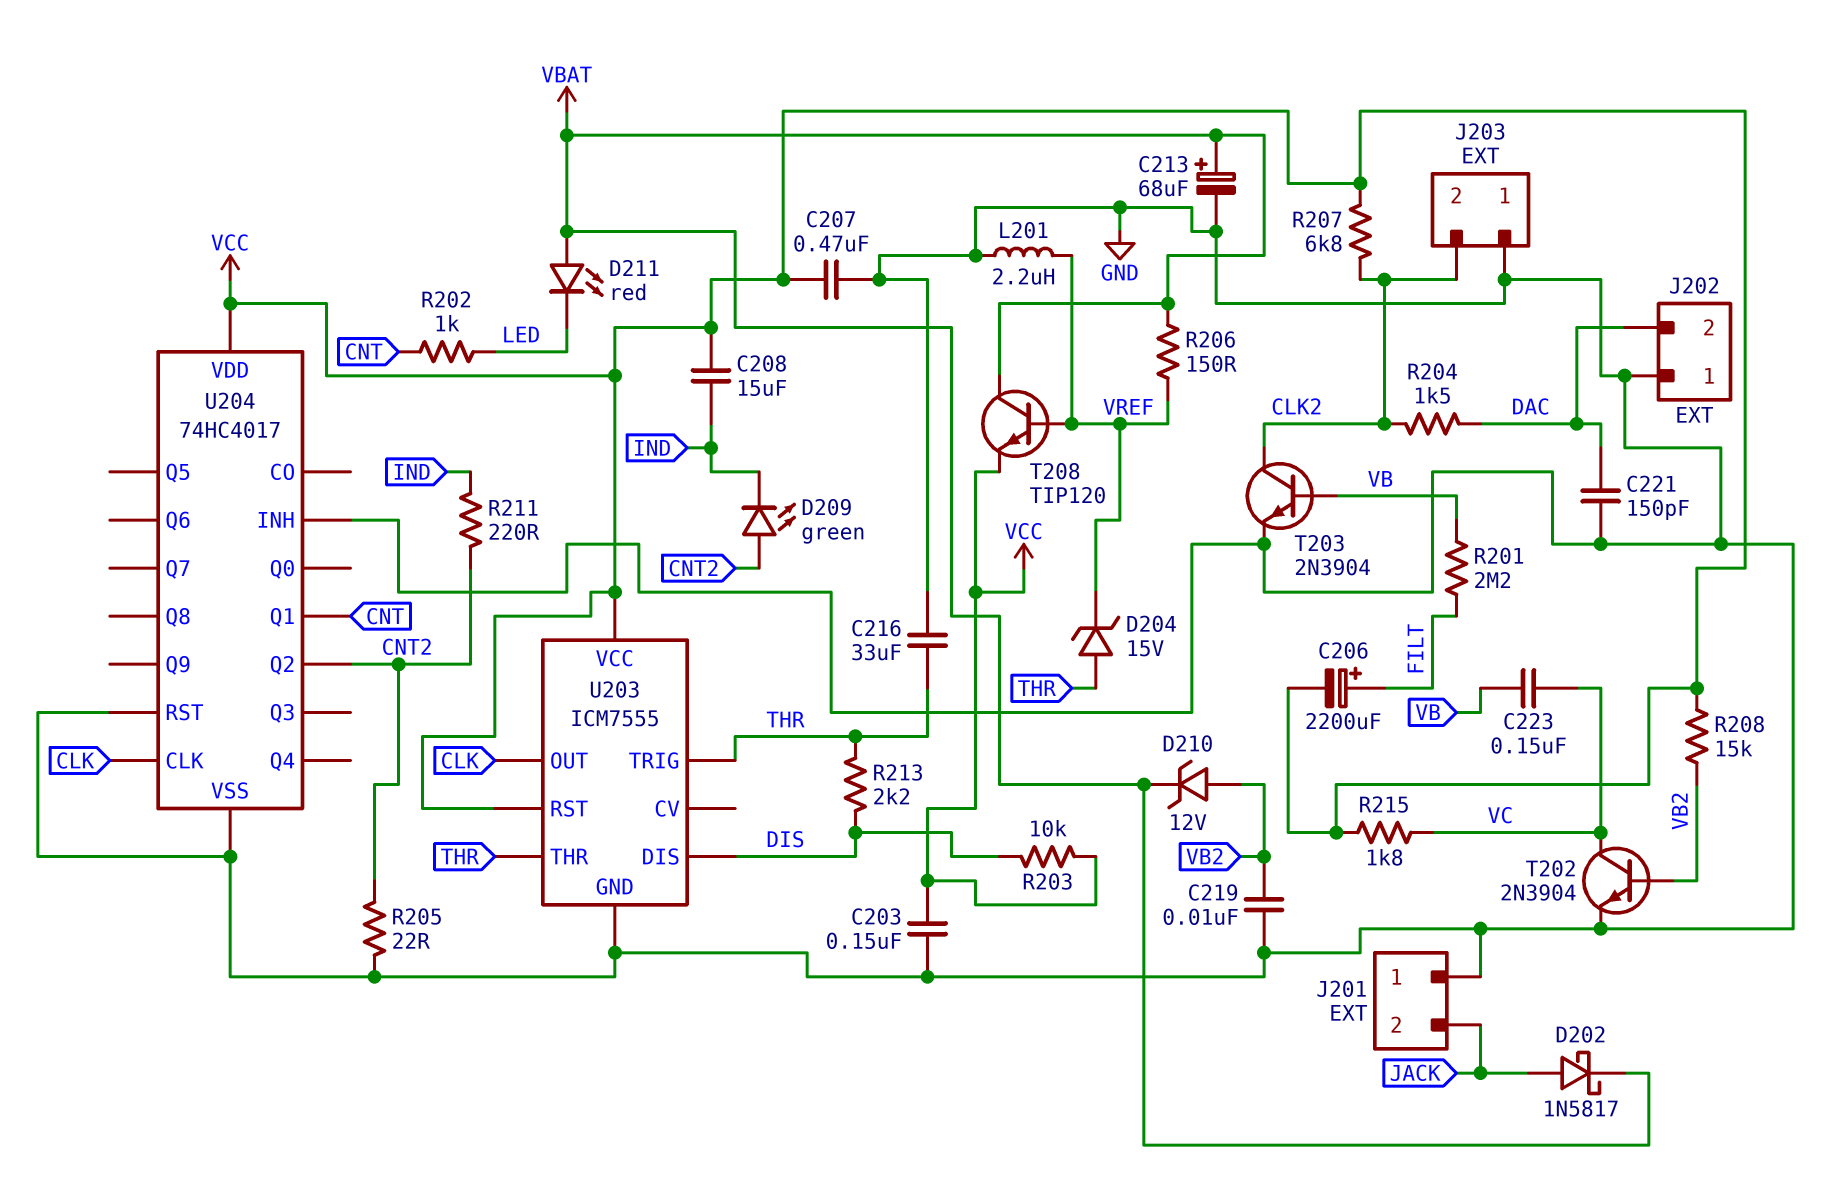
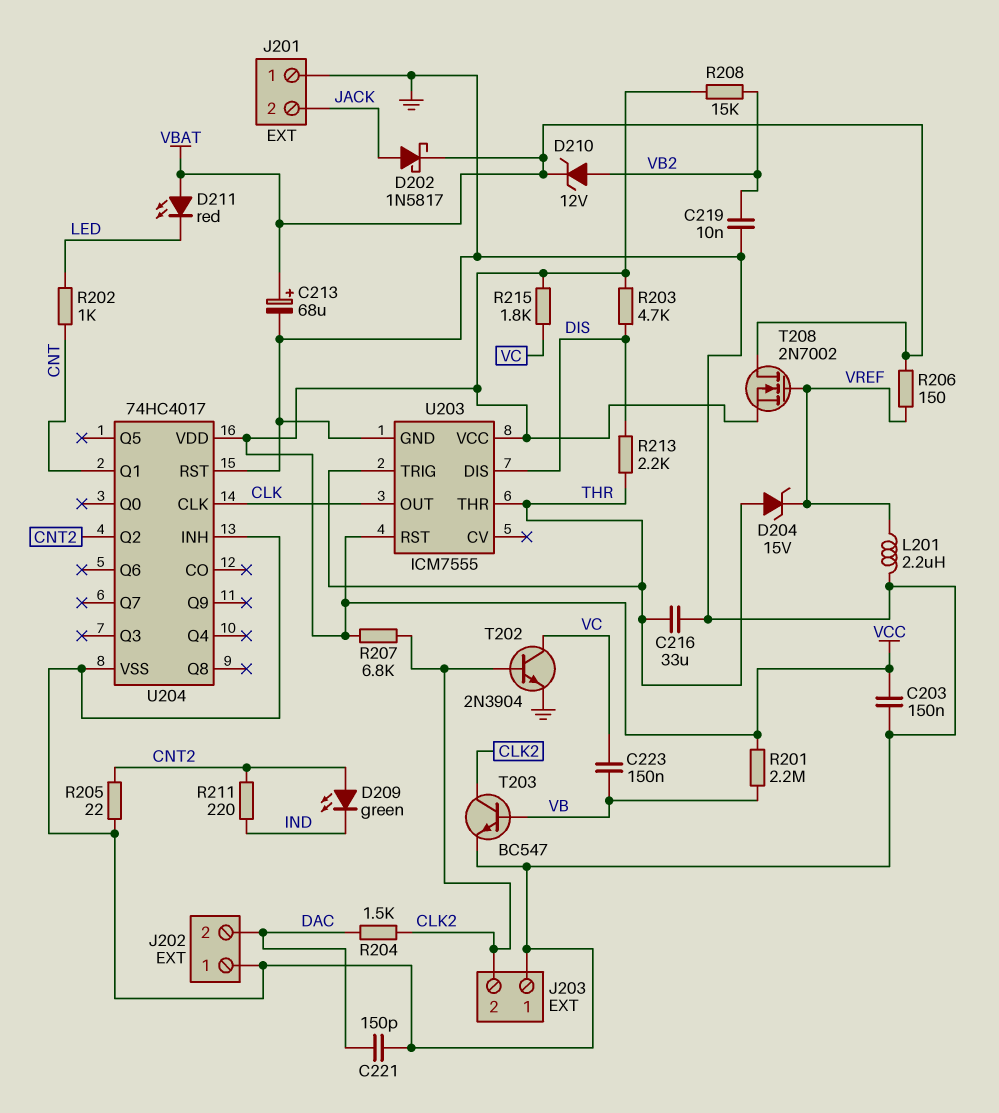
C206: 2200uF (plus FILT, minus VCC) -> none
C207: 470nF (GND, VCC) -> none
C208: 15uF (IND, VCC) -> none
R201: 2.2M (FILT, VB) -> 2.2M (VB, VCC)
R203: 10k (DIS, VCC) -> 4.7k (DIS, VCC)
T202: NPN 2N3904 (B VB2, C VC, E GND) -> NPN 2N3904 (B CLK2, C VC, E GND)
T203: NPN 2N3904 (B VB, C CLK2, E GND) -> NPN BC547 (B VB, C CLK2, E GND)
T208: NPN TIP120 (B VREF, C VBAT, E VCC) -> NMOS 2N7002 (G VREF, D VBAT, S VCC)

